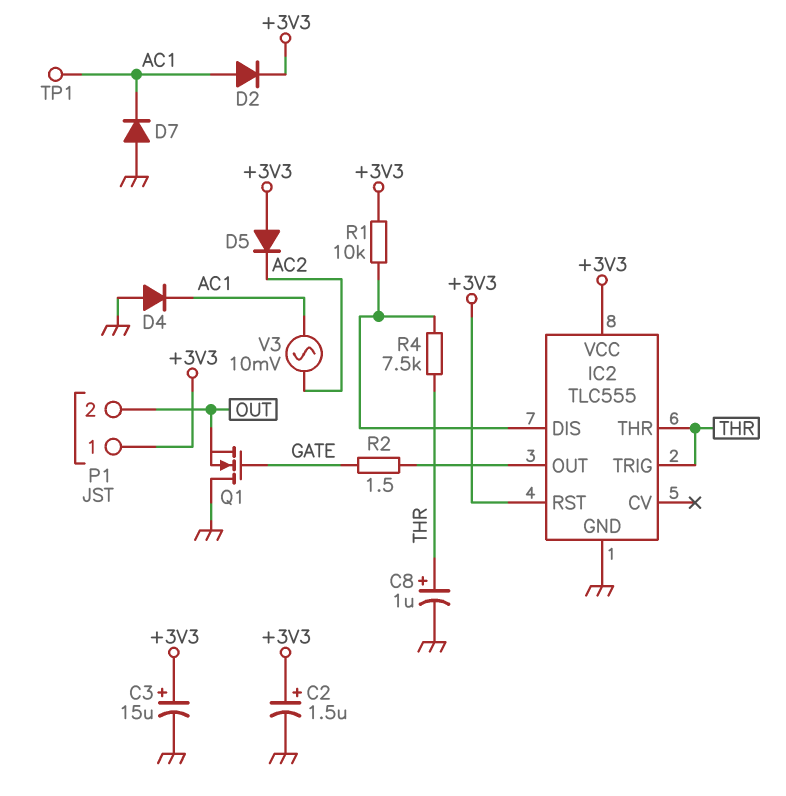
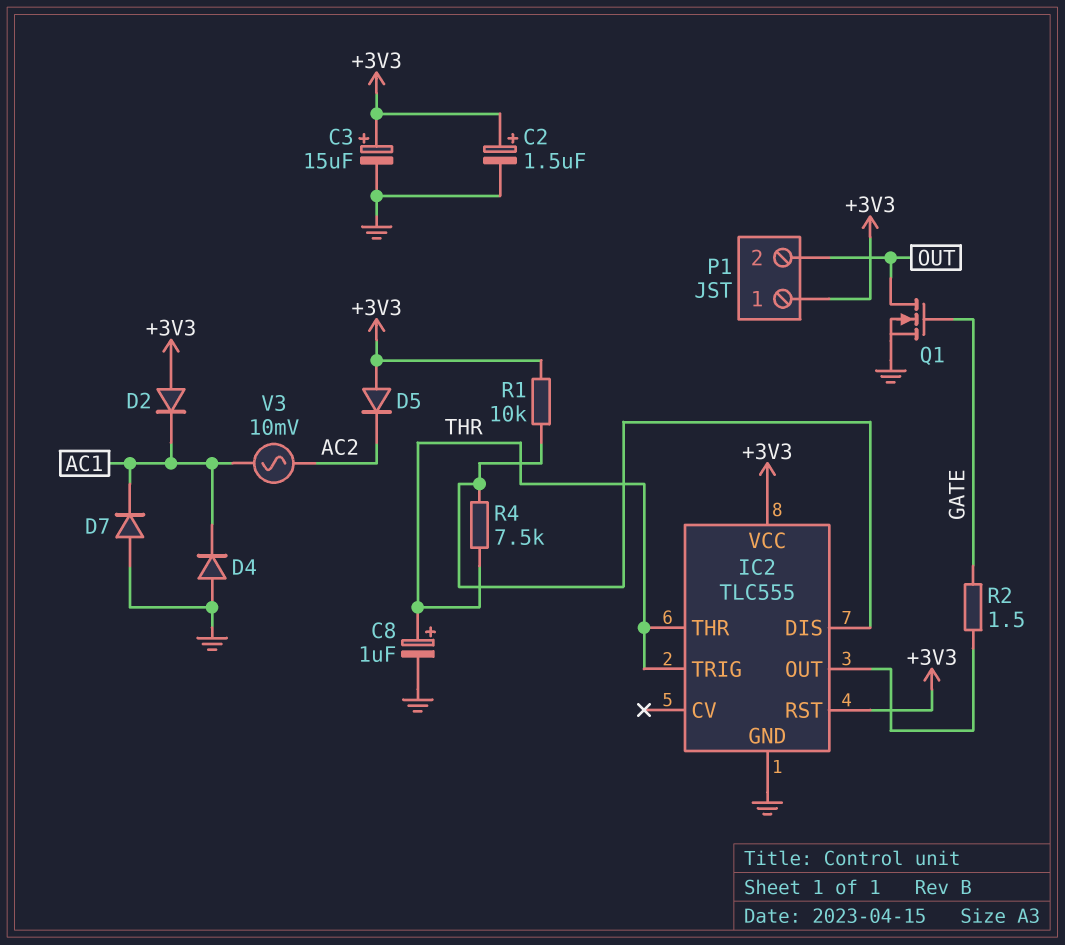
D2: diode (A AC1, K +3V3) -> diode (A +3V3, K AC1)
Q1: NMOS (G GATE, D GND, S OUT) -> NMOS (G GATE, D OUT, S GND)
TP1: test point (AC1) -> none

